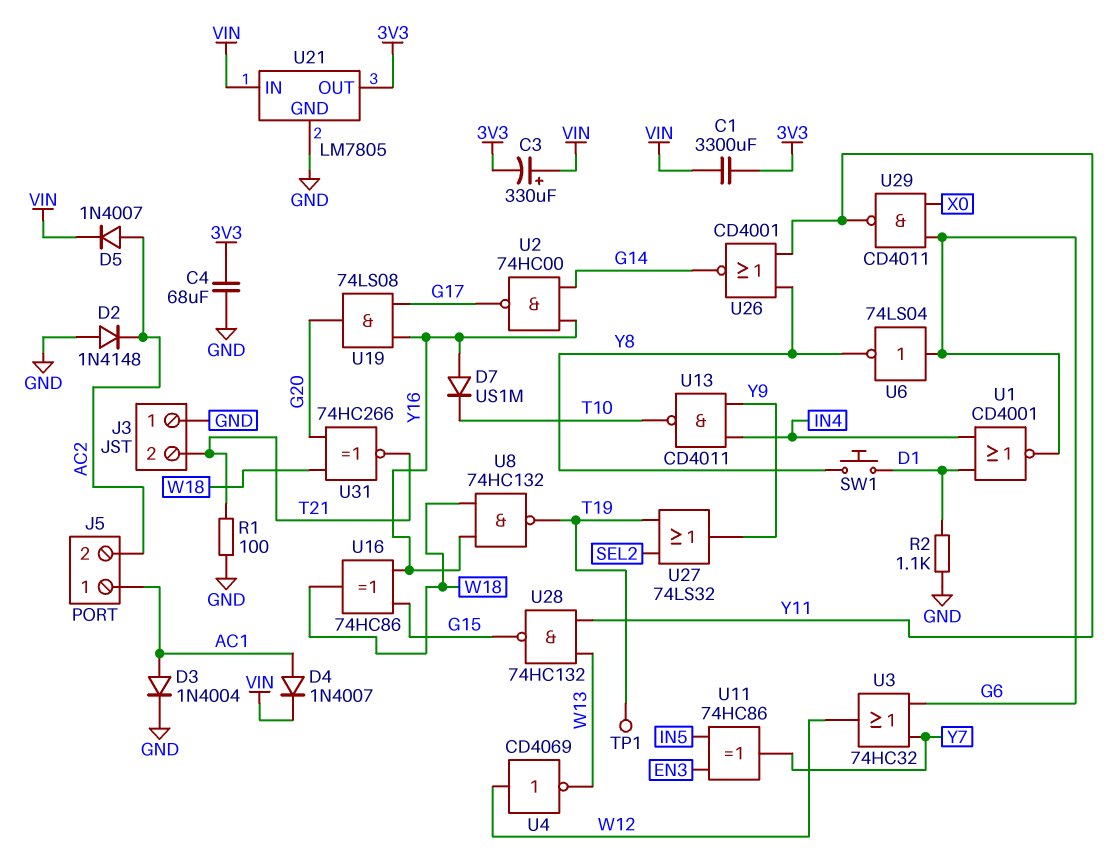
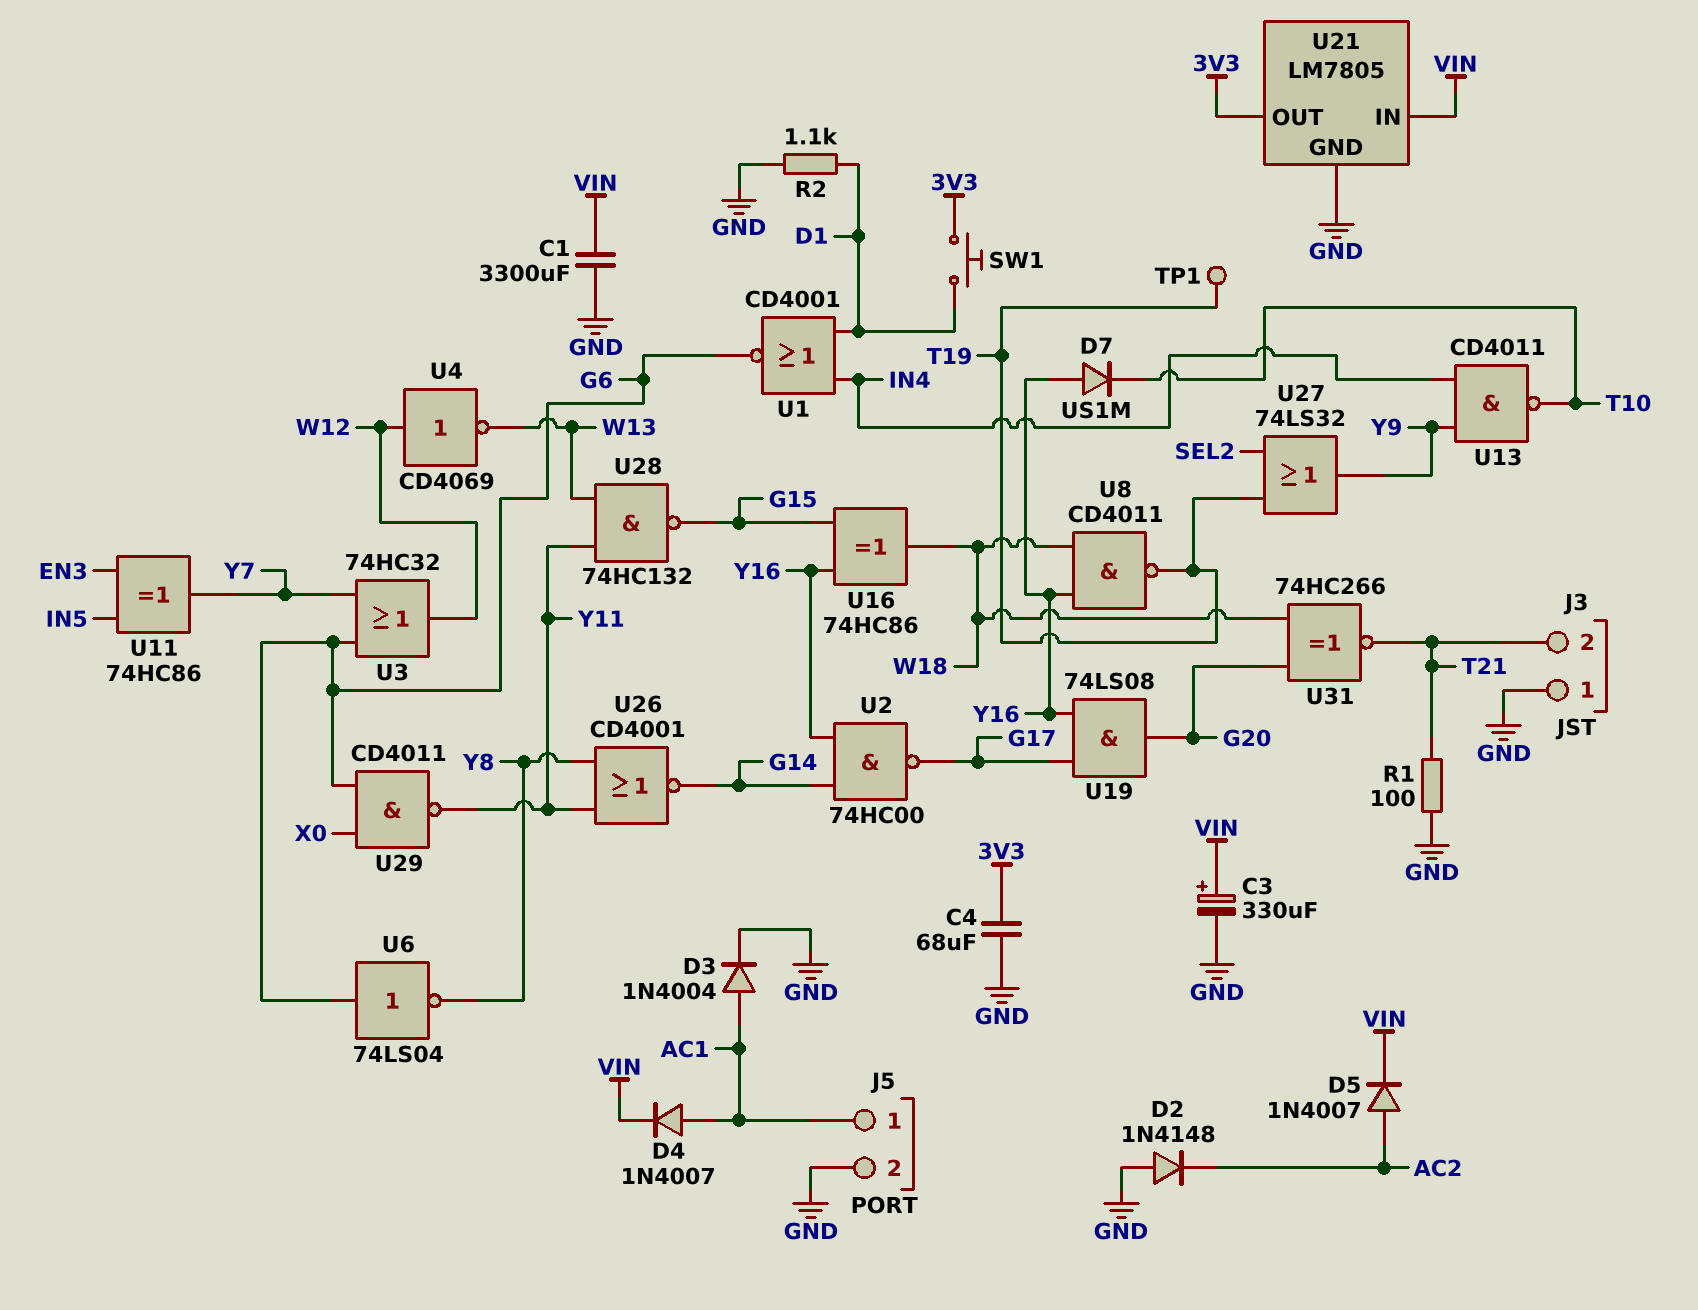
C1: 3300uF (3V3, VIN) -> 3300uF (GND, VIN)
C3: 330uF (plus VIN, minus 3V3) -> 330uF (plus VIN, minus GND)
J5 pin 2: AC2 -> GND
SW1: button (D1, Y8) -> button (3V3, D1)
U8: NAND 74HC132 (in W18, in Y16, out T19) -> NAND CD4011 (in W18, in Y16, out T19)

